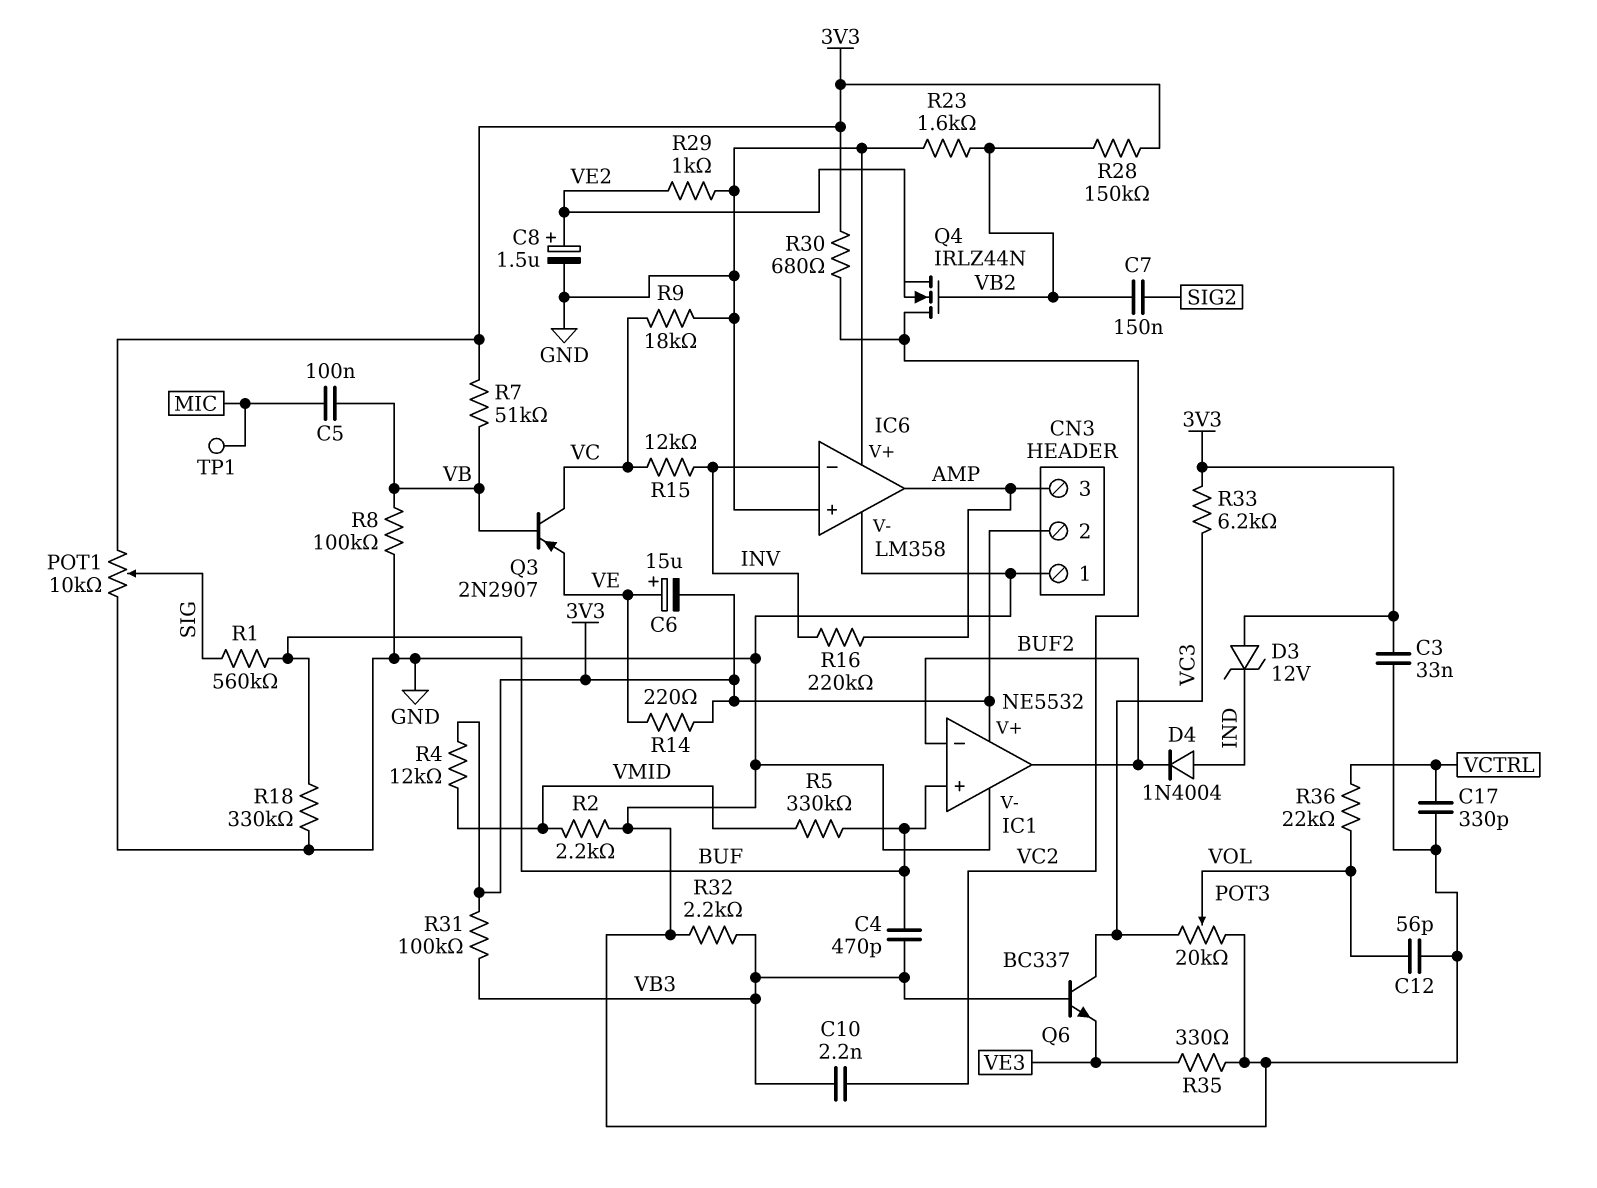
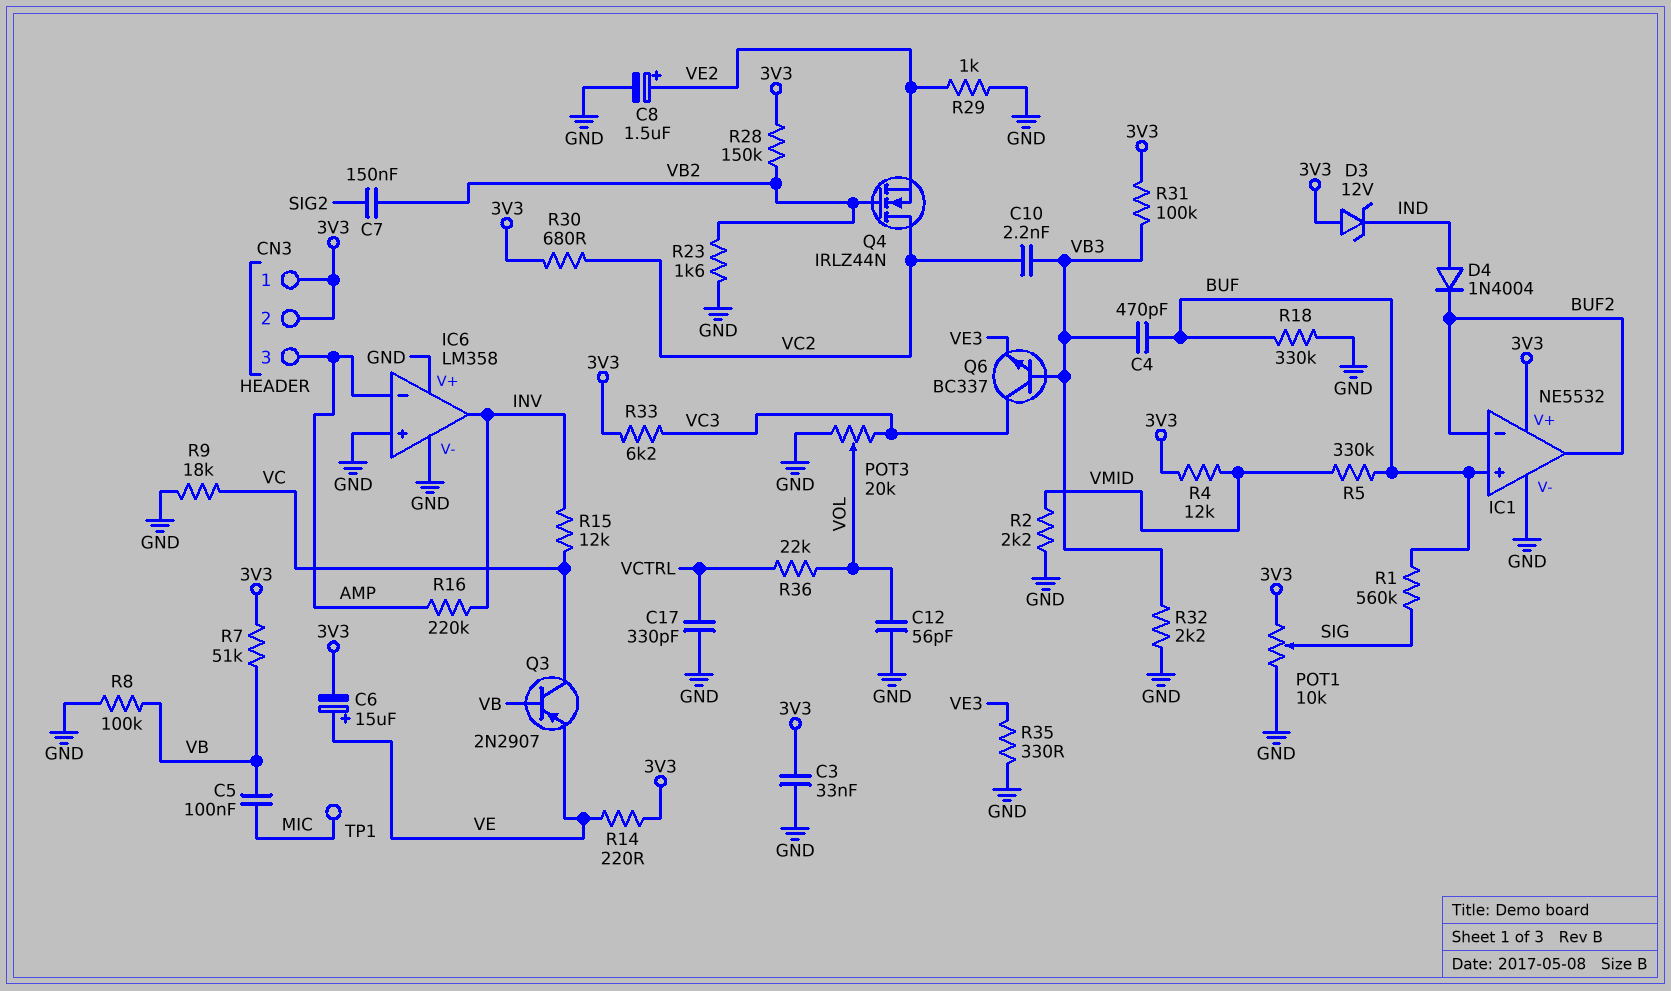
CN3 pin 1: GND -> 3V3
IC6 pin in-: INV -> AMP
IC6 pin out: AMP -> INV

